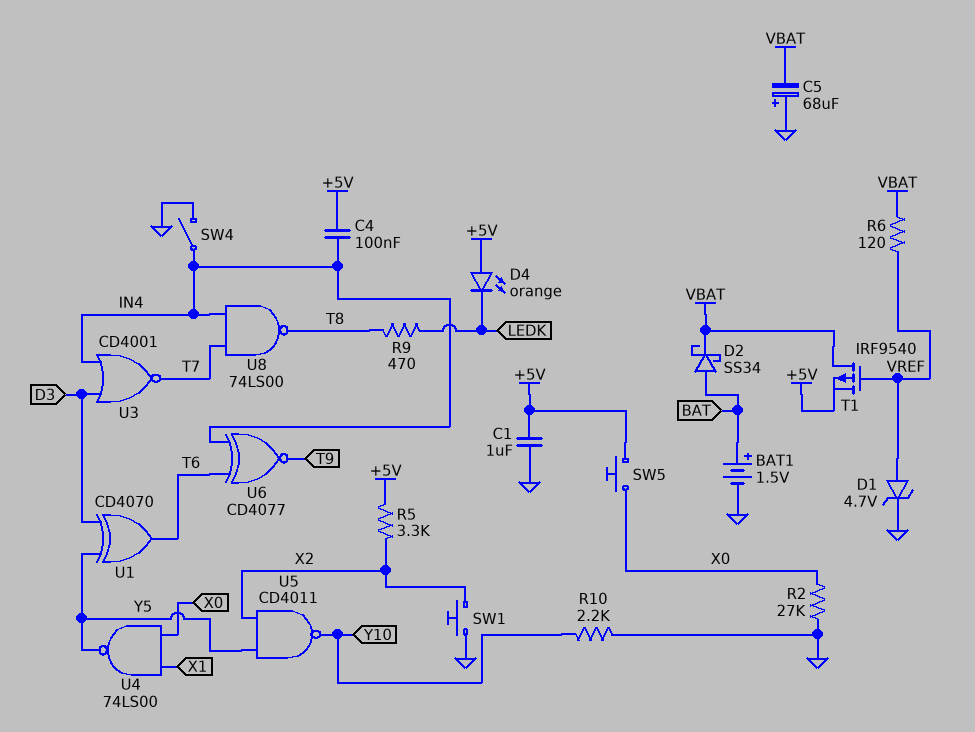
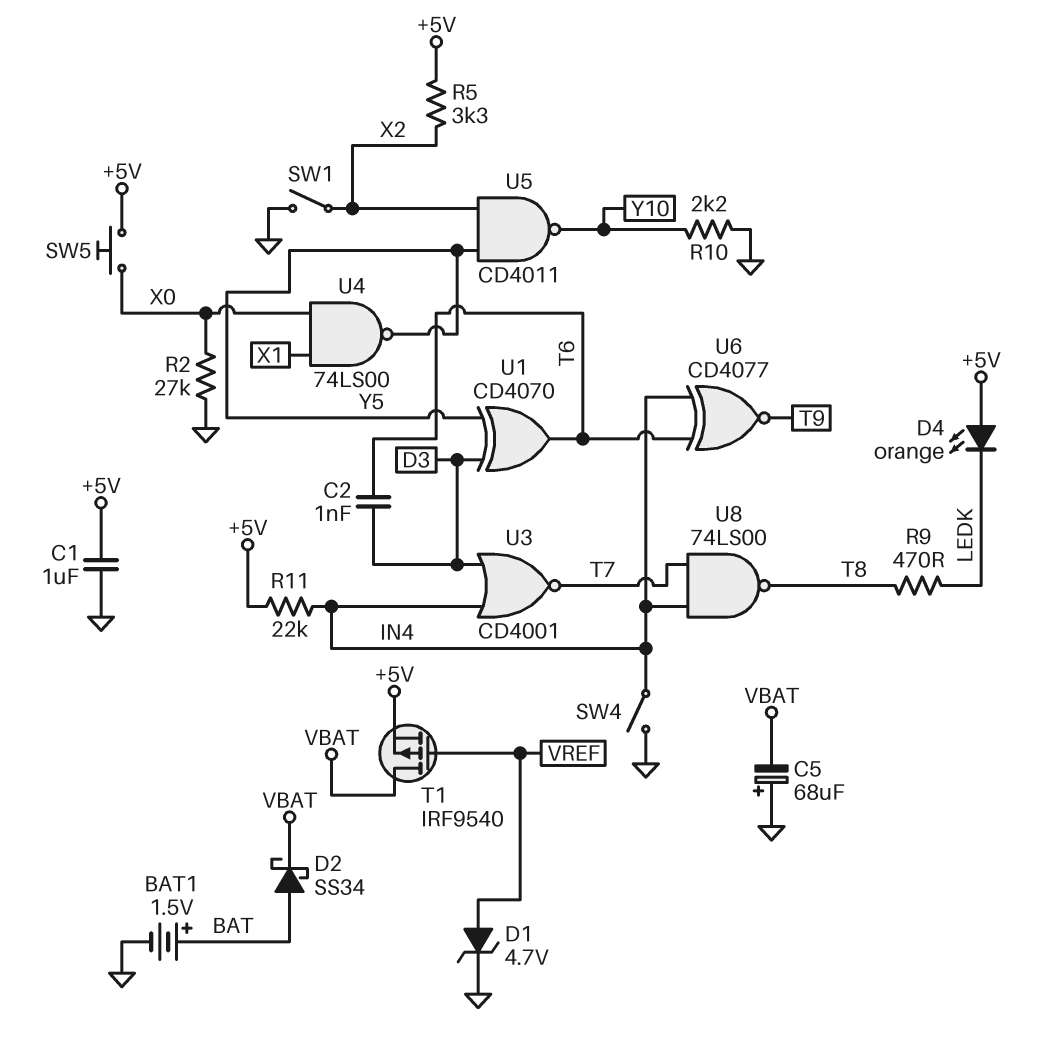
C2: none -> 1nF (D3, T6)
C4: 100nF (+5V, IN4) -> none
R6: 120 (VBAT, VREF) -> none
R11: none -> 22k (+5V, IN4)
SW1: button (GND, X2) -> switch (GND, X2)

